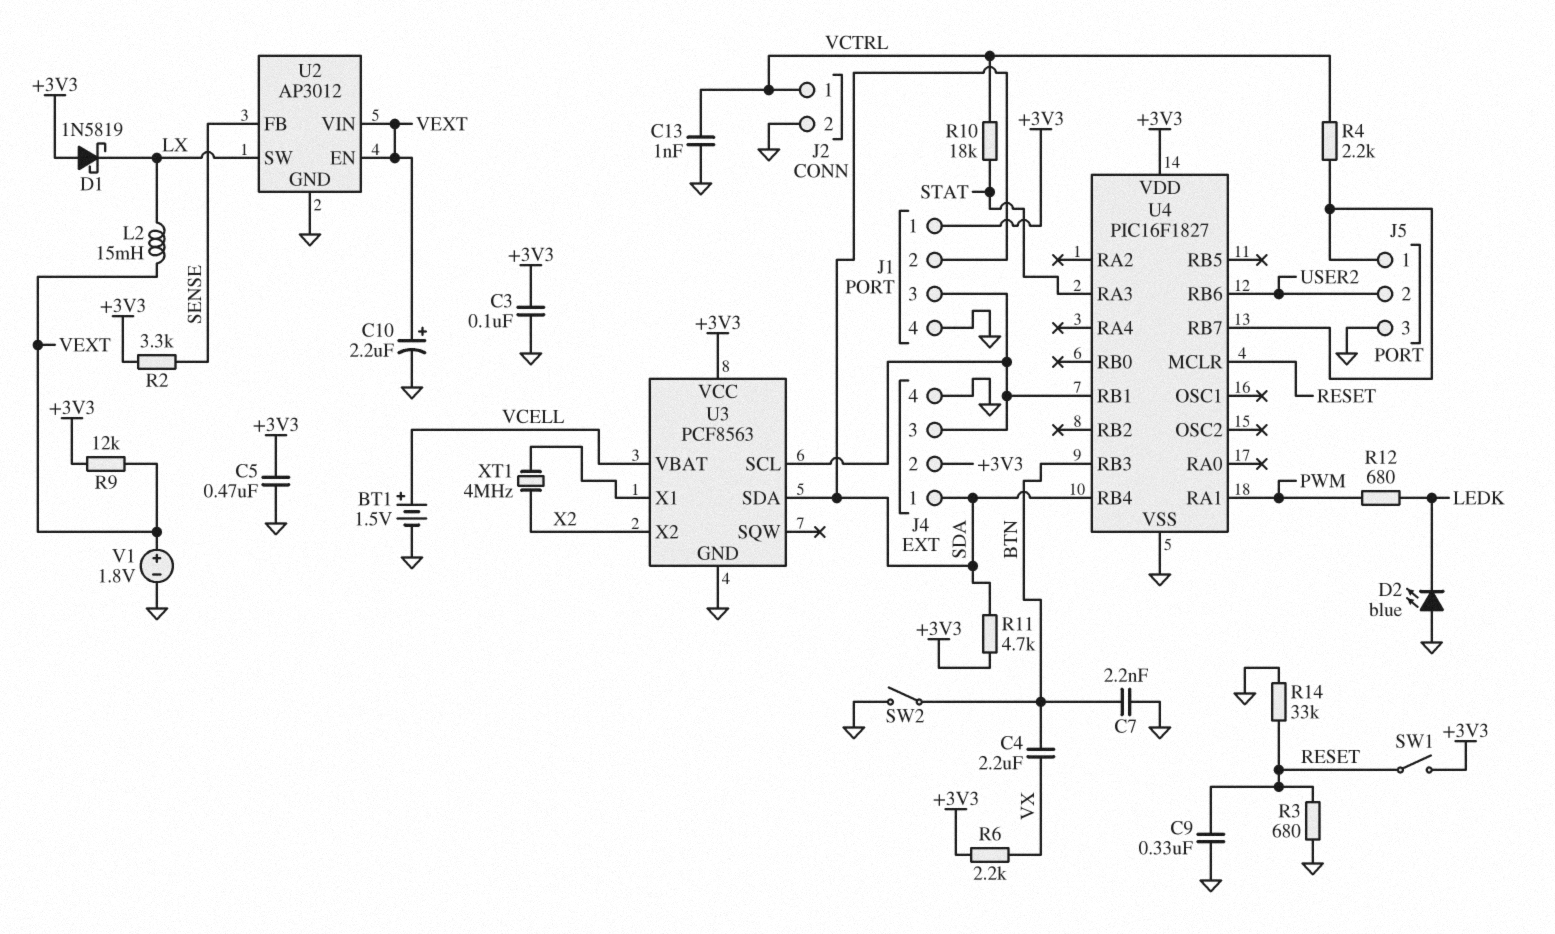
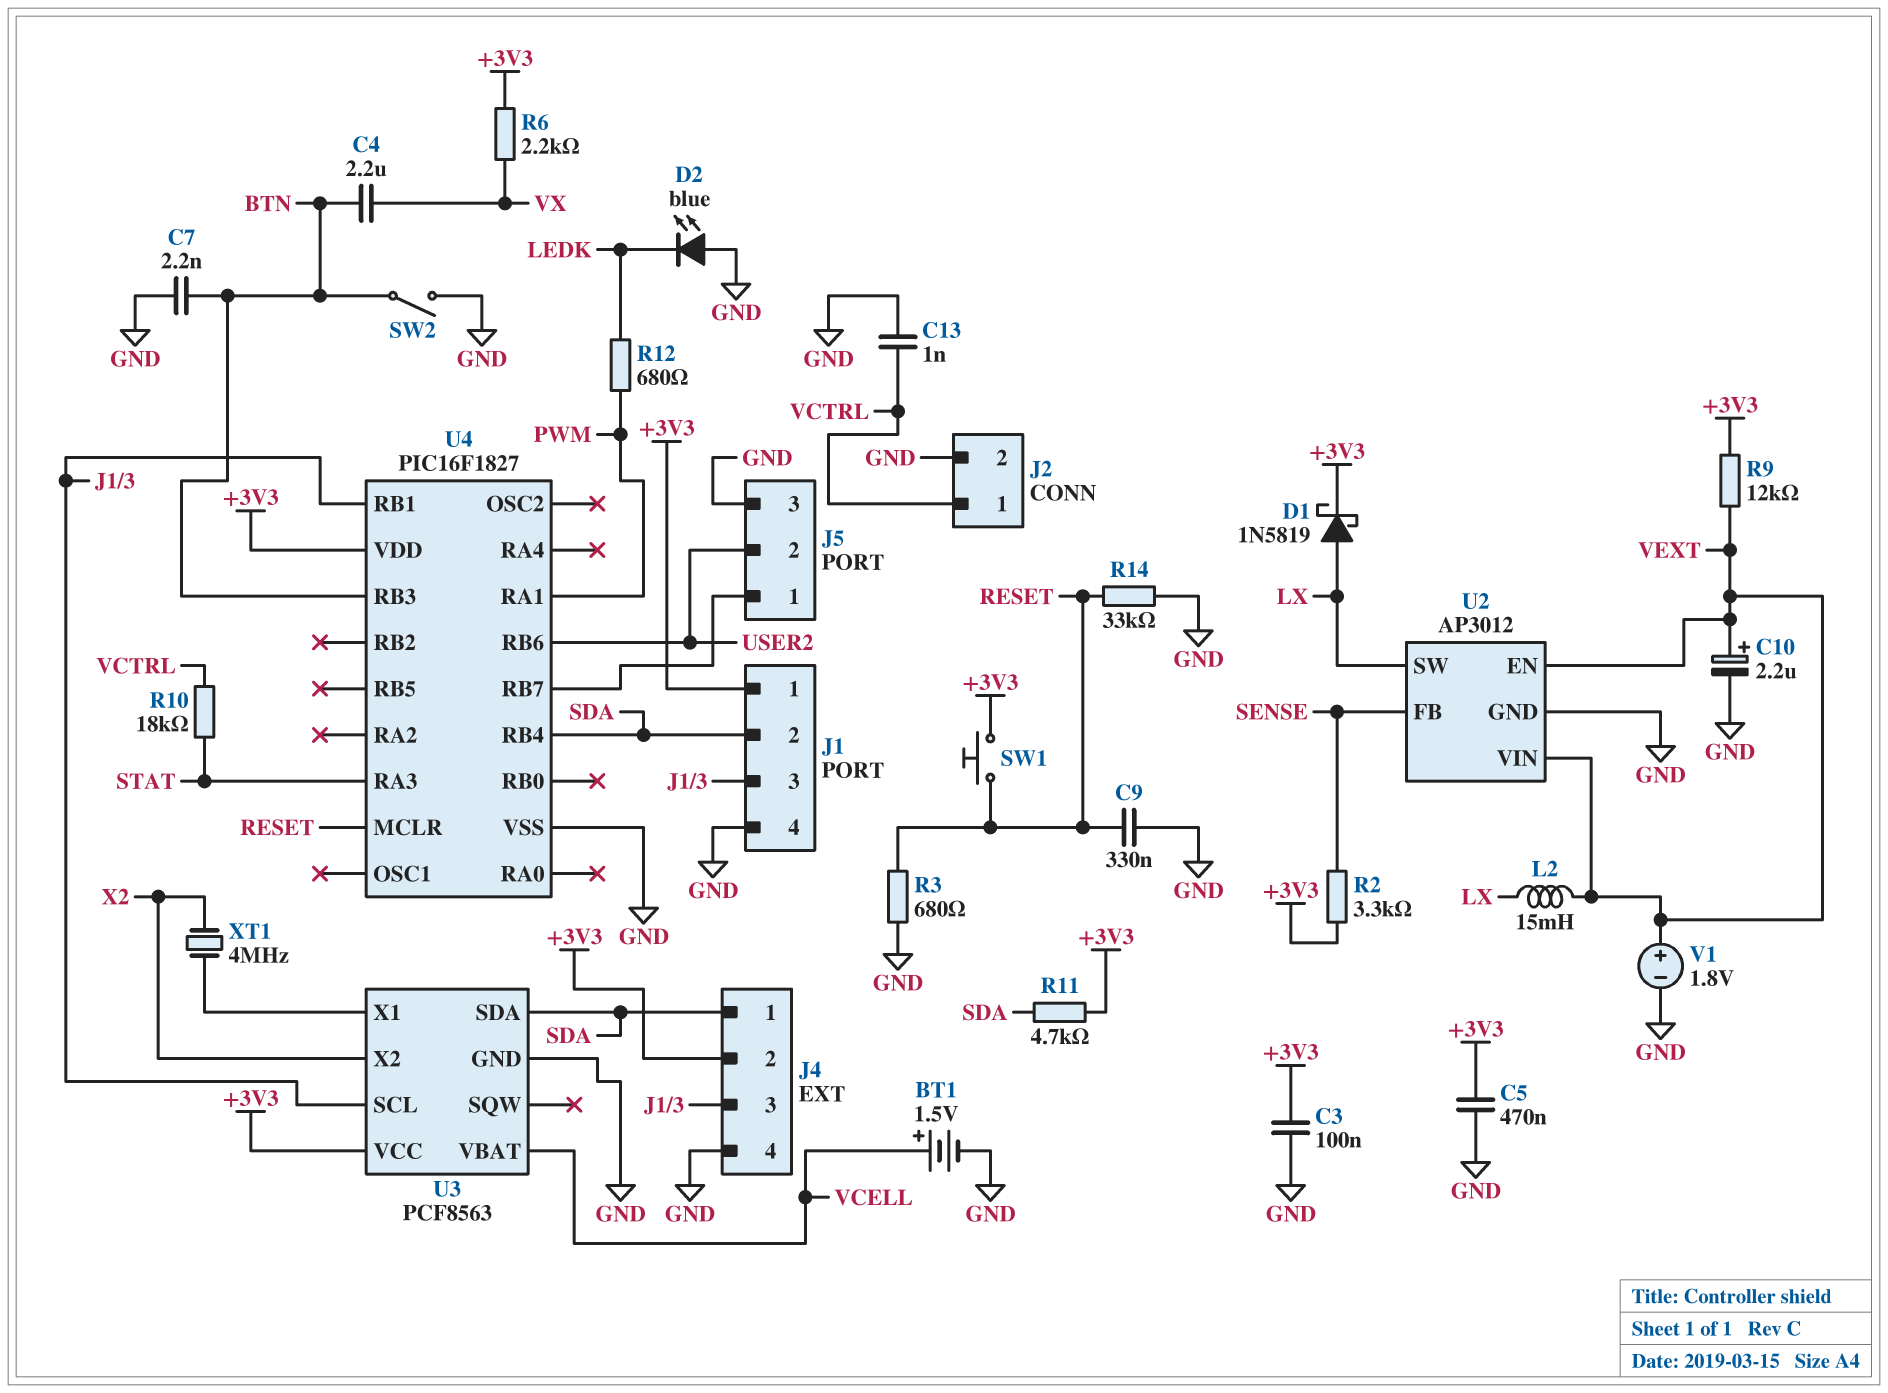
D1: schottky 1N5819 (A +3V3, K LX) -> schottky 1N5819 (A LX, K +3V3)
R4: 2.2k (J5/1, VCTRL) -> none
SW1: switch (+3V3, RESET) -> button (+3V3, RESET)

